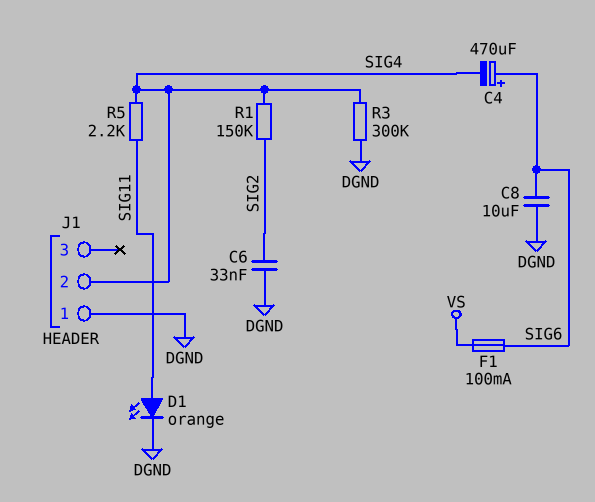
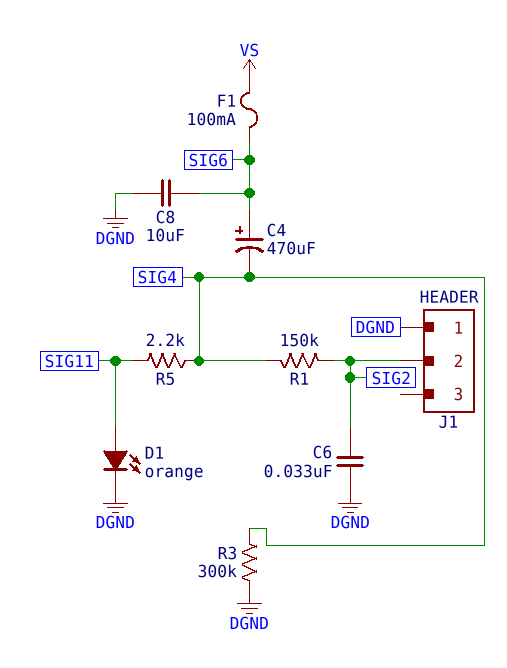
J1 pin 2: SIG4 -> SIG2

